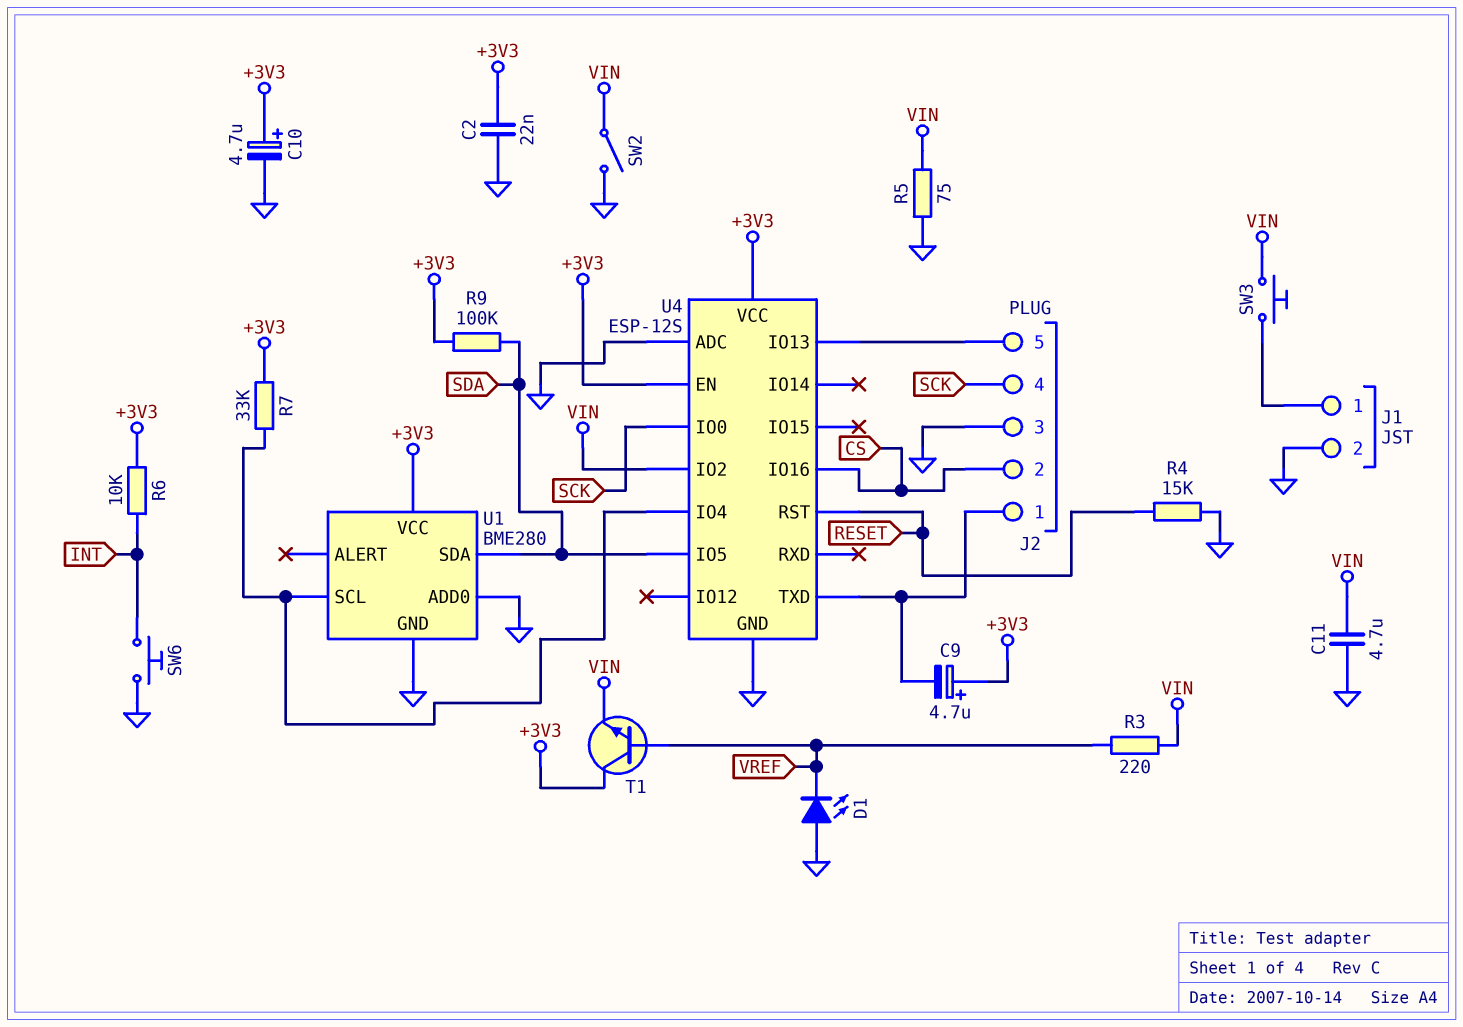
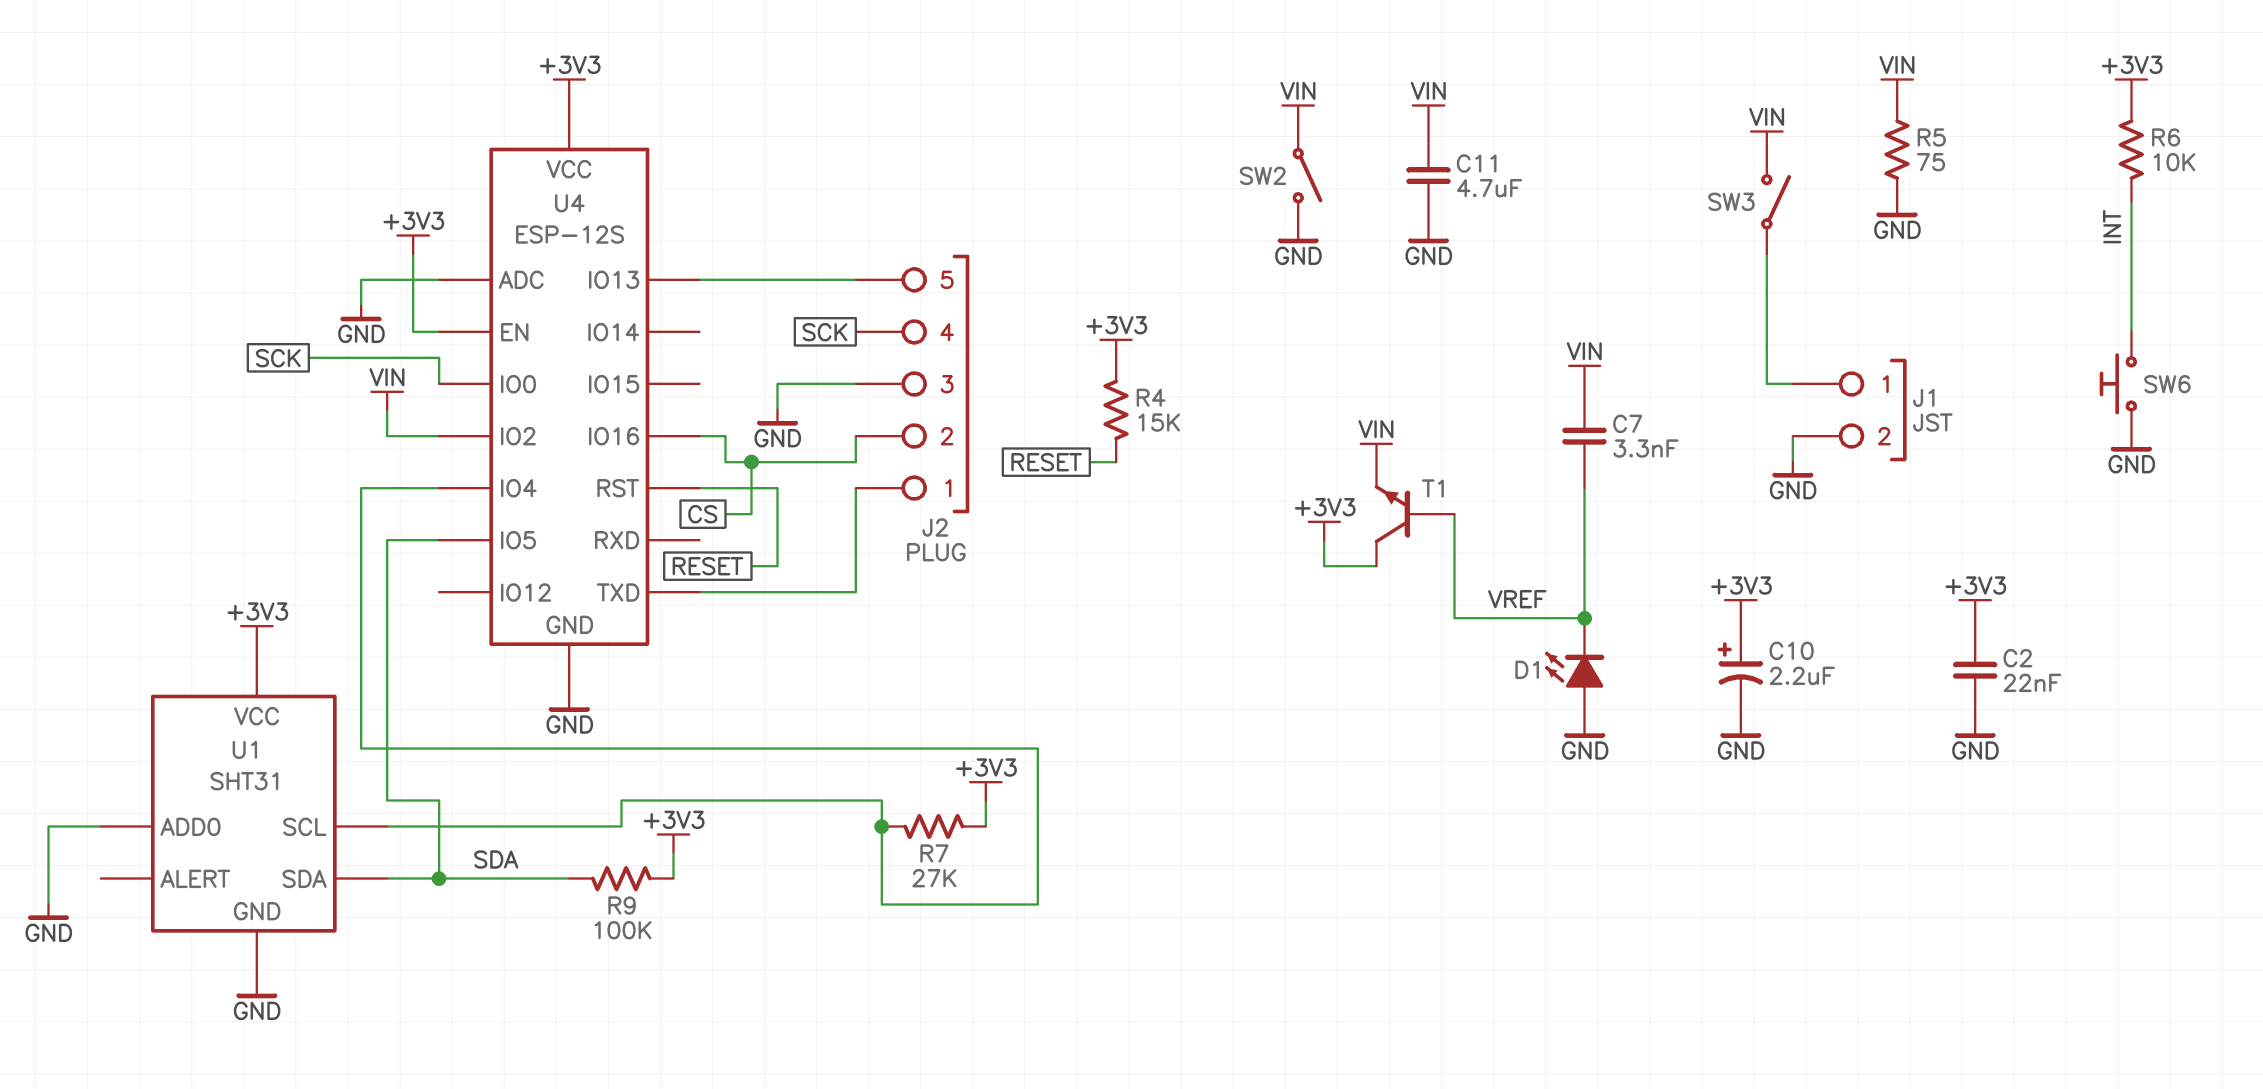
C7: none -> 3.3nF (VIN, VREF)
C9: 4.7uF (plus +3V3, minus J2/1) -> none
C10: 4.7uF (plus +3V3, minus GND) -> 2.2uF (plus +3V3, minus GND)
R3: 220 (VIN, VREF) -> none
R4: 15k (GND, RESET) -> 15k (+3V3, RESET)
R7: 33k (+3V3, U1/SCL) -> 27k (+3V3, U1/SCL)
SW3: button (J1/1, VIN) -> switch (J1/1, VIN)
U1: BME280 -> SHT31

